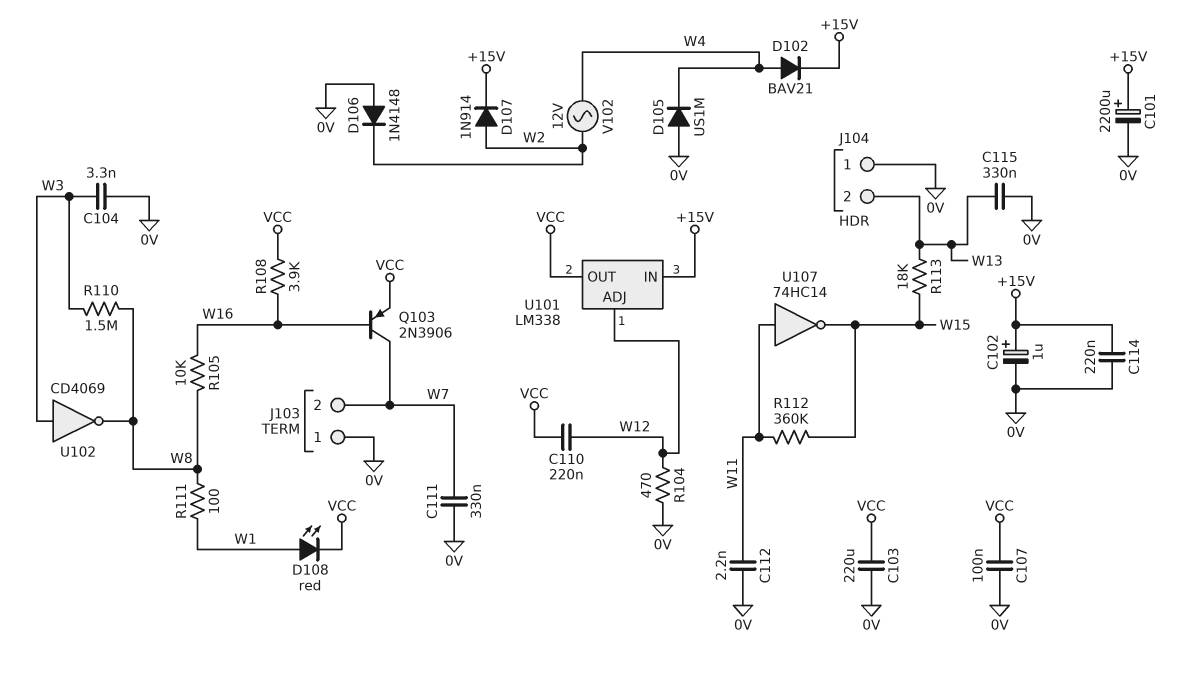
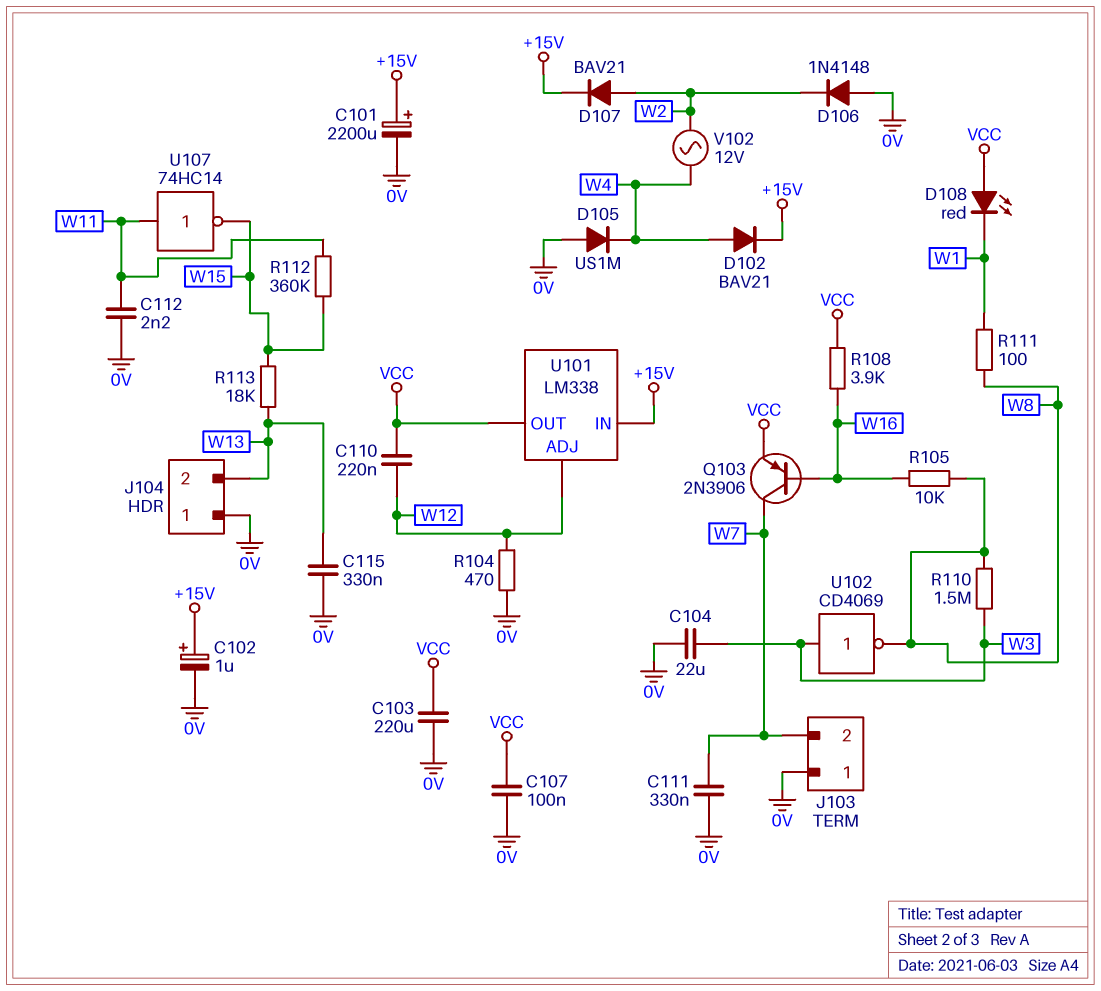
C104: 3.3nF (0V, W3) -> 22uF (0V, W3)
C114: 220nF (+15V, 0V) -> none
D107: diode 1N914 (A W2, K +15V) -> diode BAV21 (A W2, K +15V)
D108: LED red (A W1, K VCC) -> LED red (A VCC, K W1)

